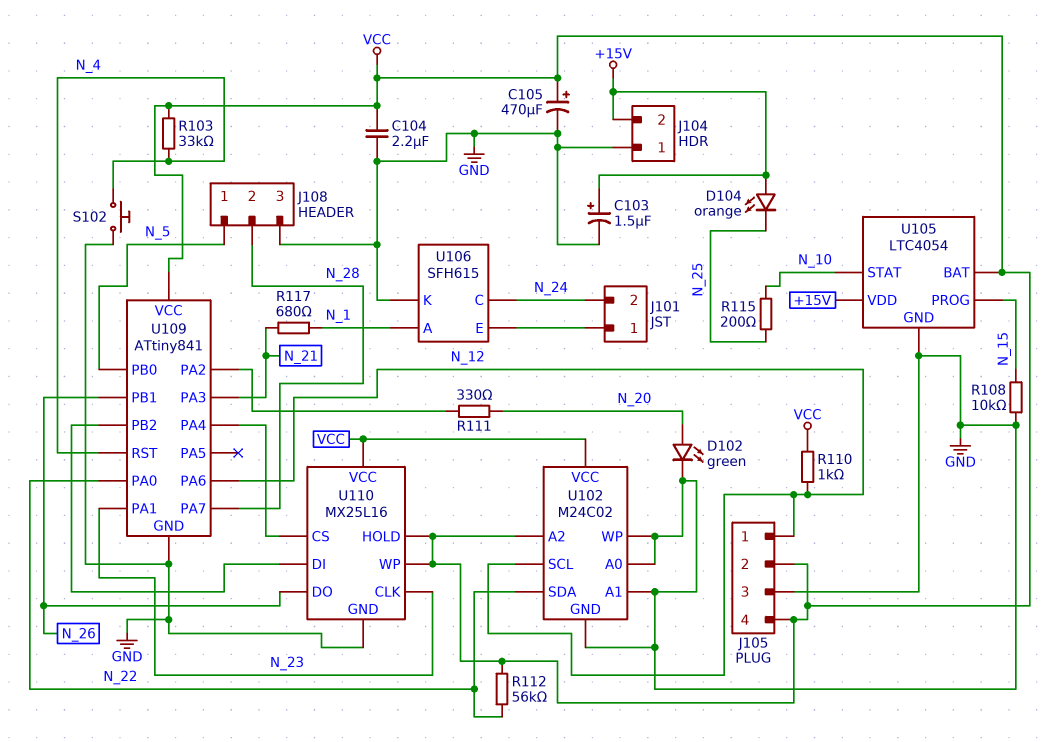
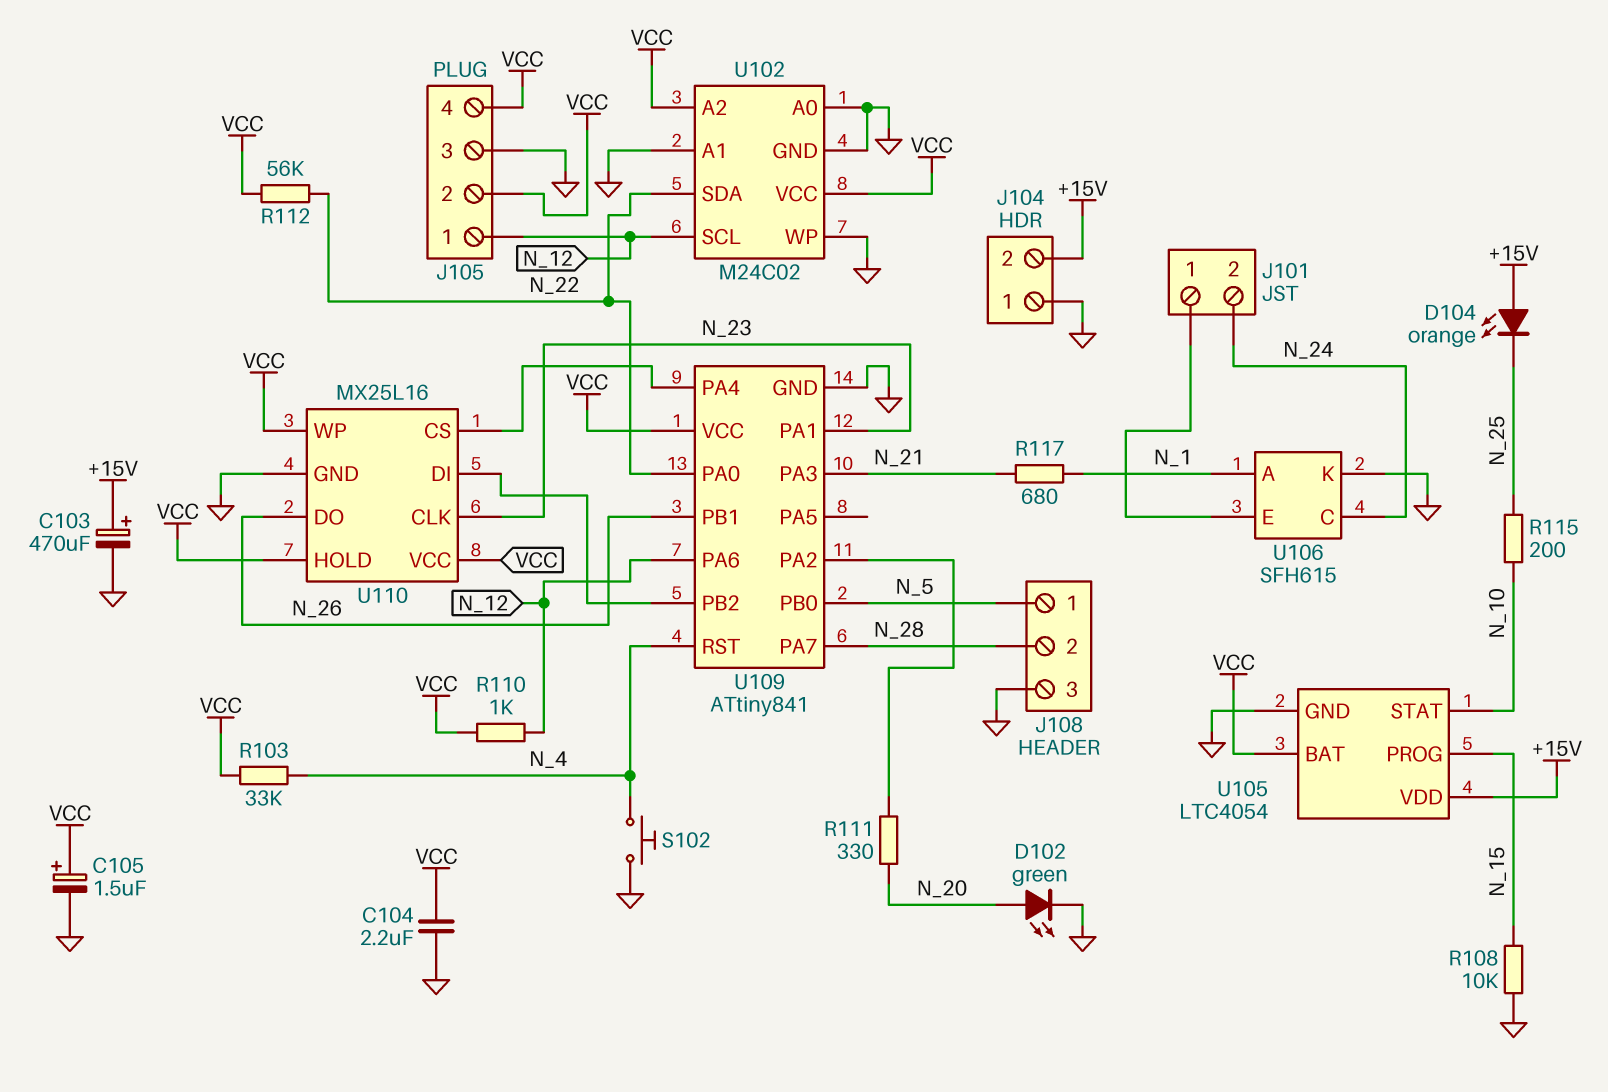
C103: 1.5uF (plus +15V, minus GND) -> 470uF (plus +15V, minus GND)
C105: 470uF (plus VCC, minus GND) -> 1.5uF (plus VCC, minus GND)

